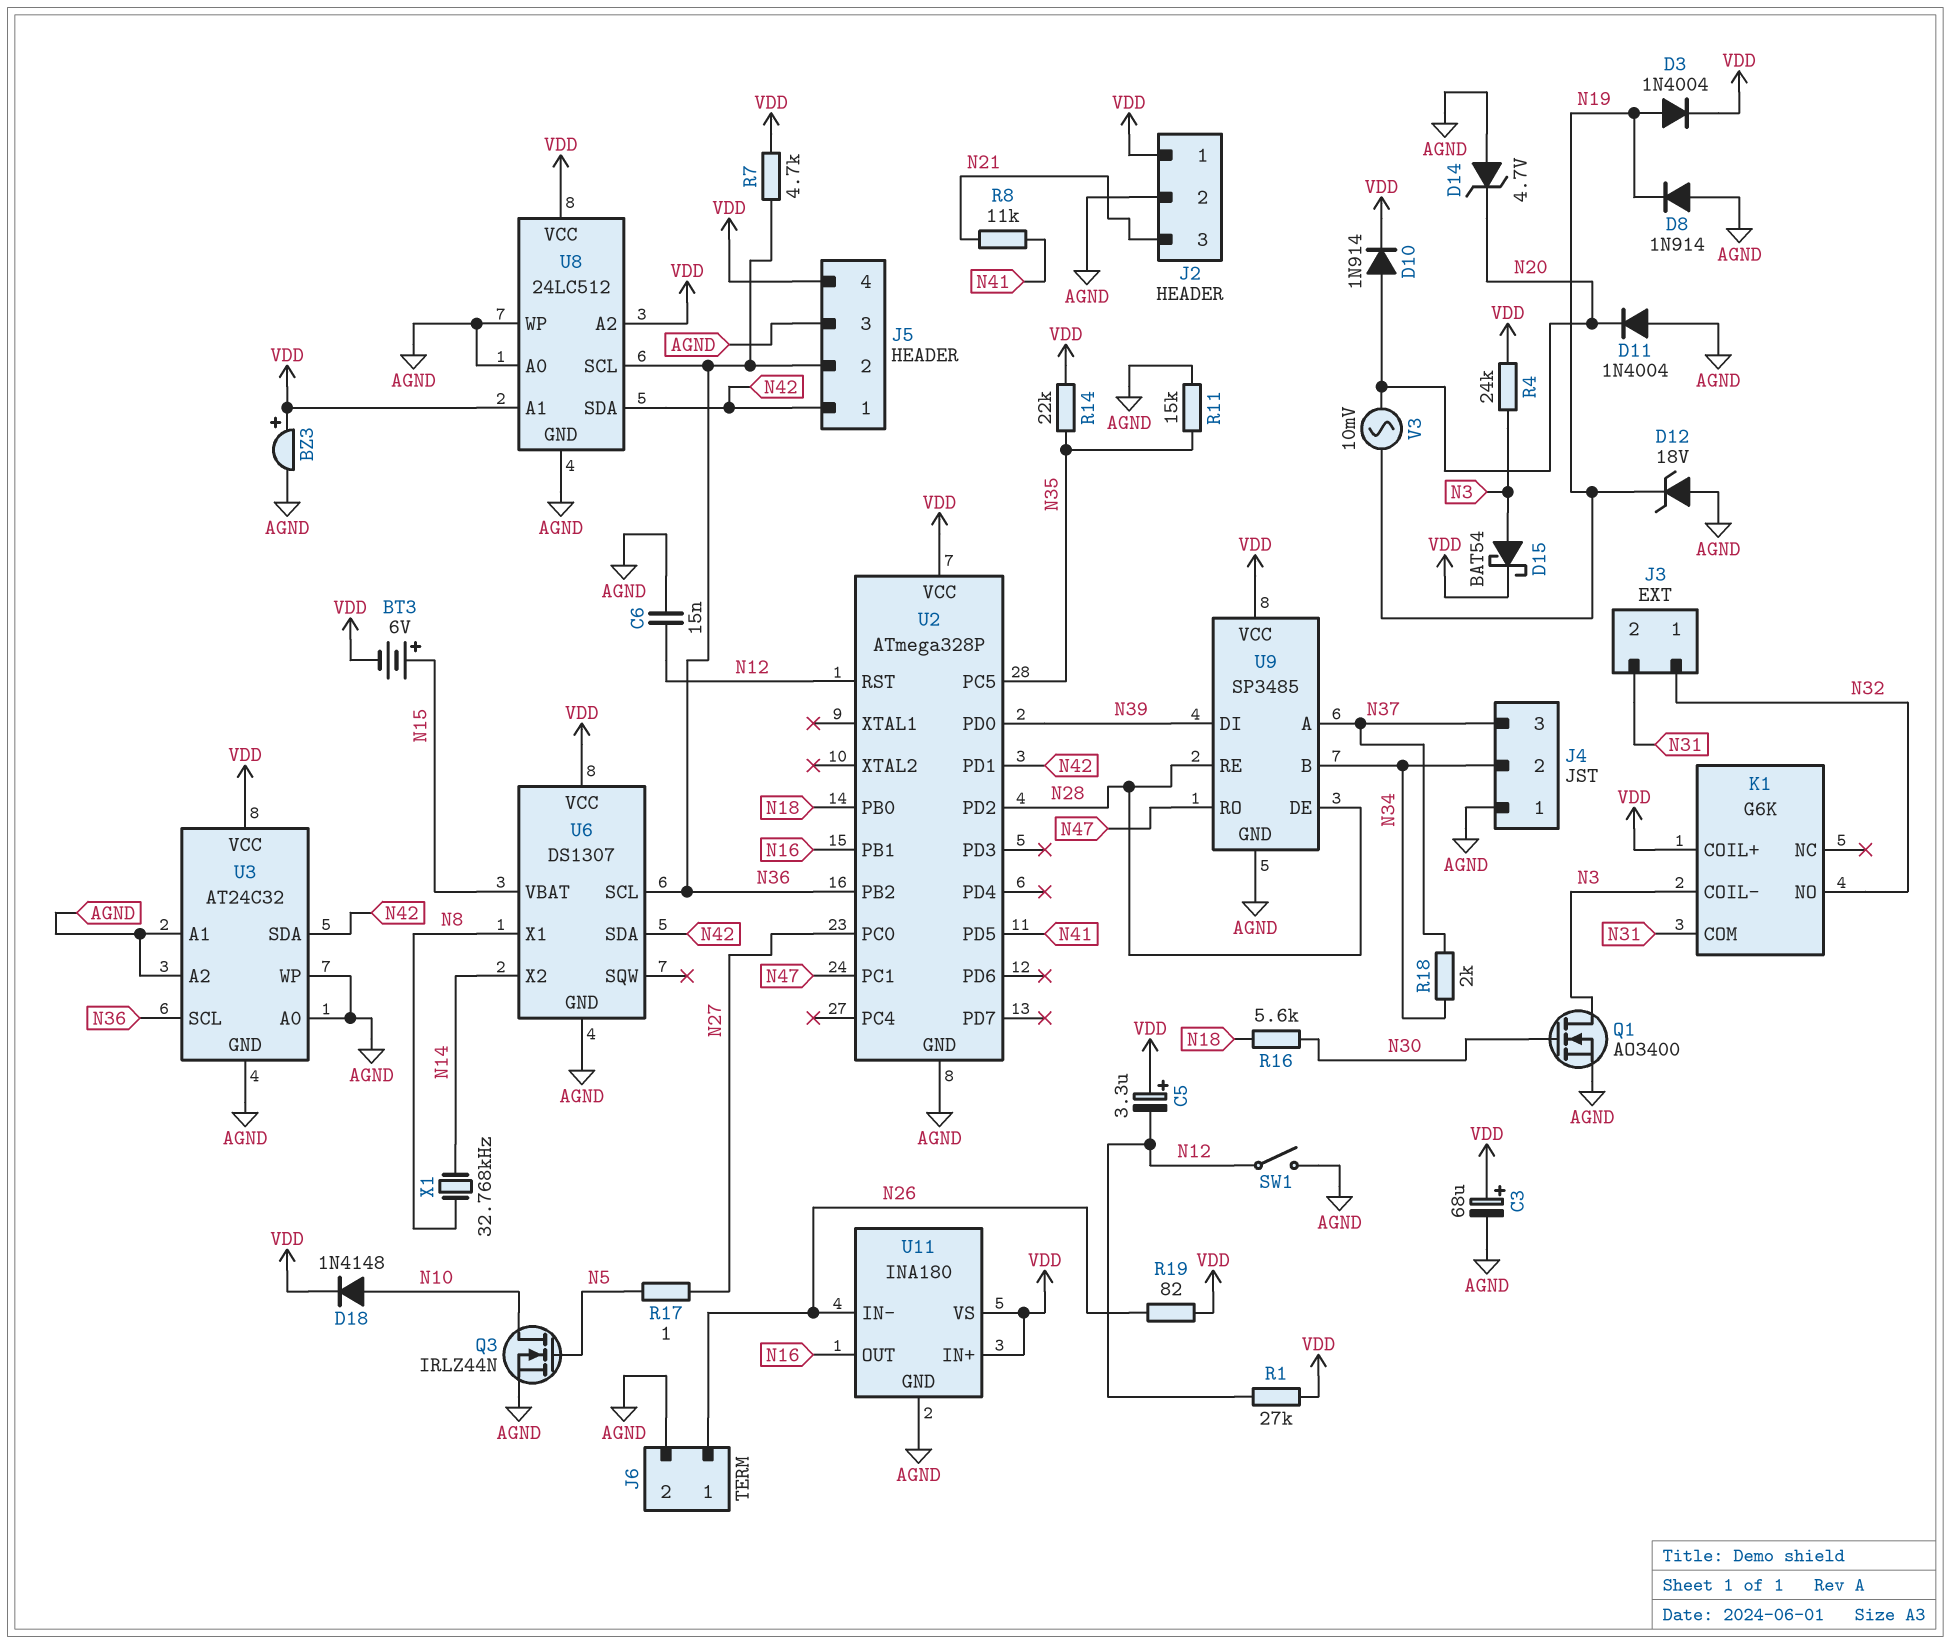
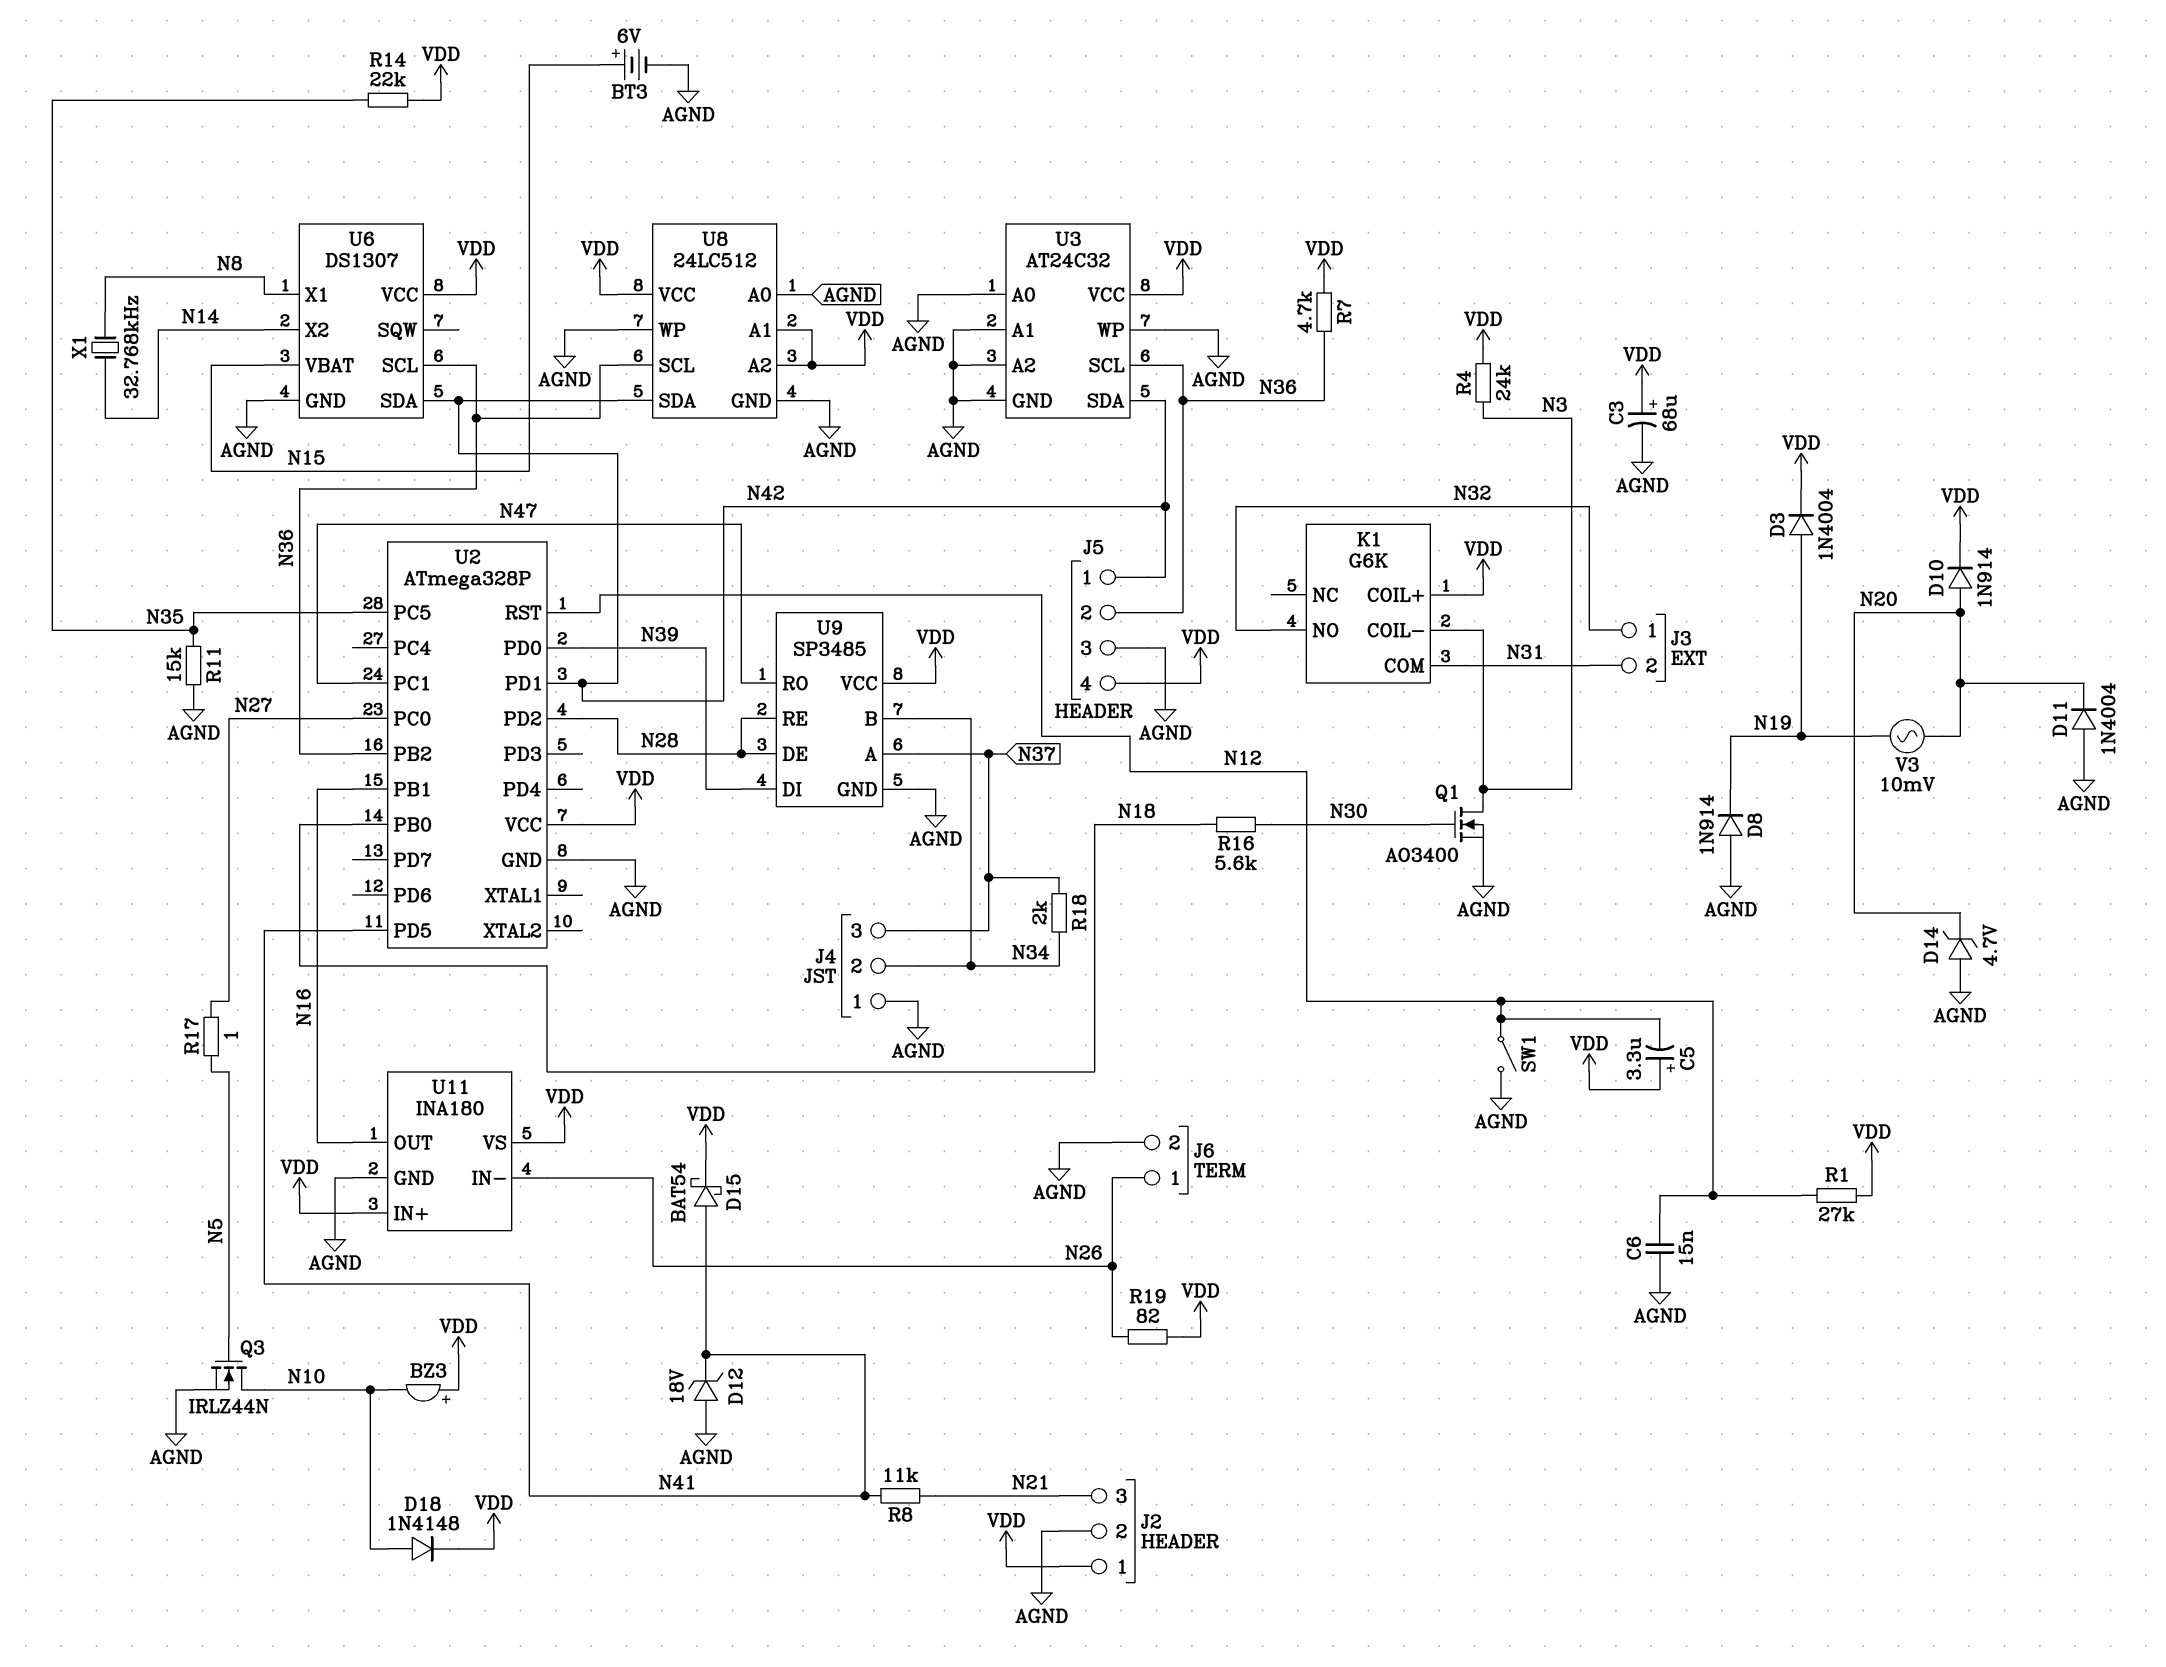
BT3: 6V (plus N15, minus VDD) -> 6V (plus N15, minus AGND)
BZ3: buzzer (plus VDD, minus AGND) -> buzzer (plus VDD, minus N10)
D12: zener 18V (A AGND, K N19) -> zener 18V (A AGND, K N41)
D15: schottky BAT54 (A N3, K VDD) -> schottky BAT54 (A N41, K VDD)

